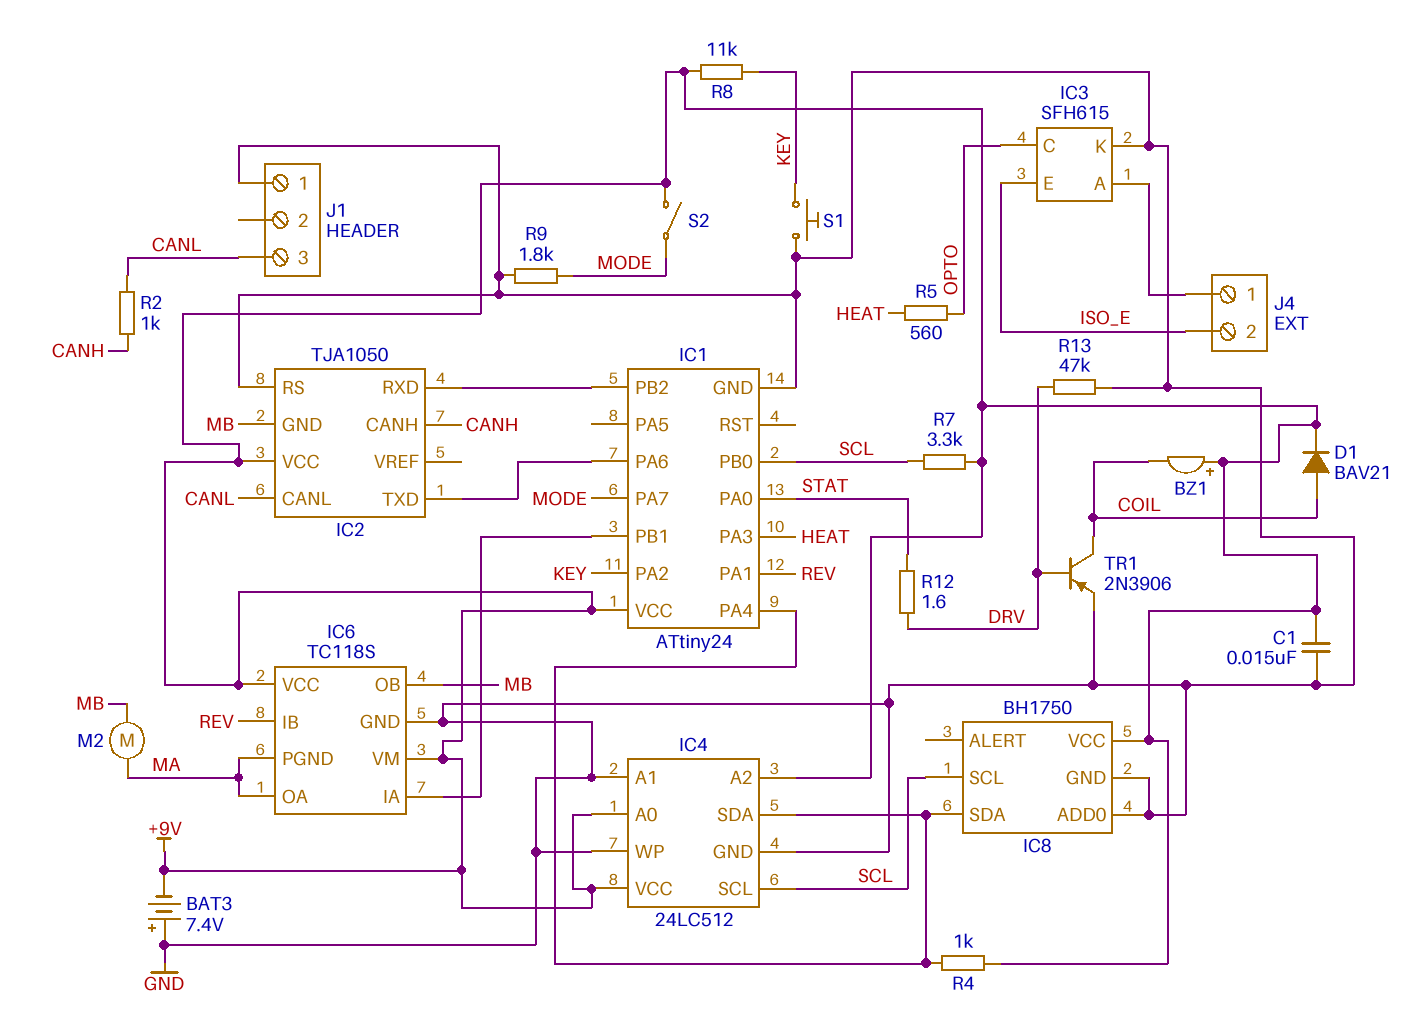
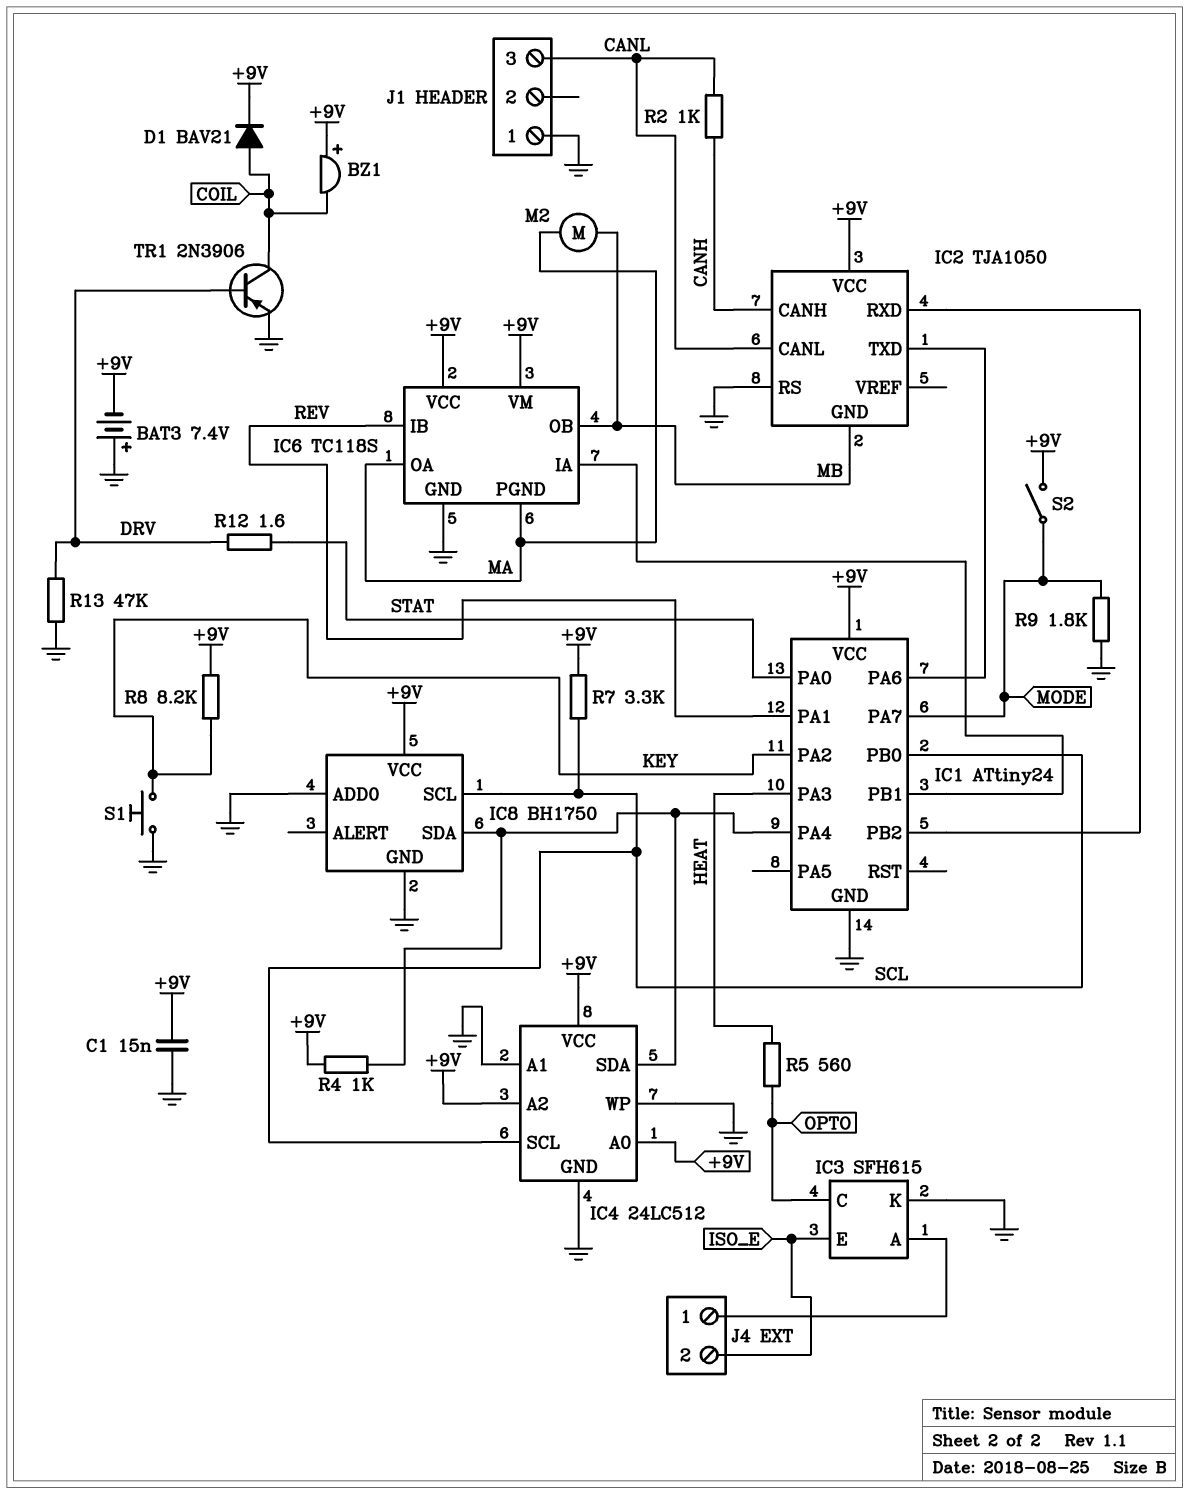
R8: 11k (+9V, KEY) -> 8.2k (+9V, KEY)

